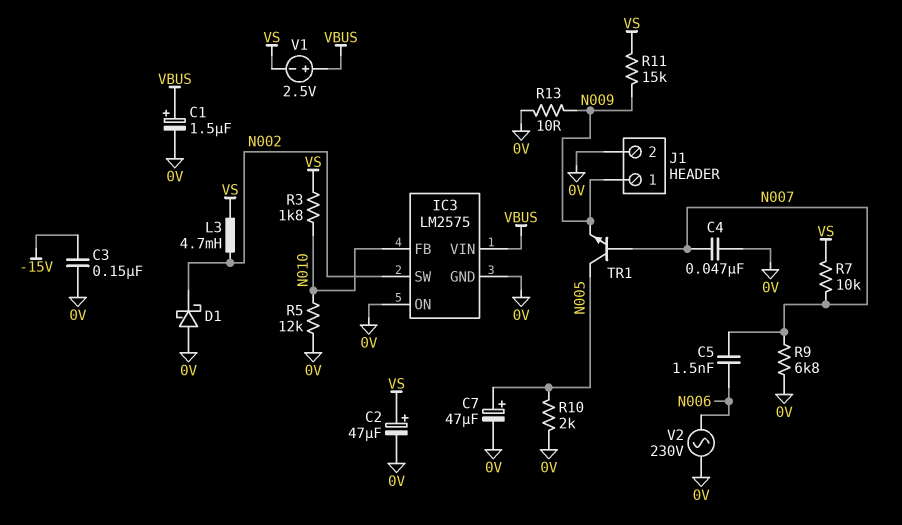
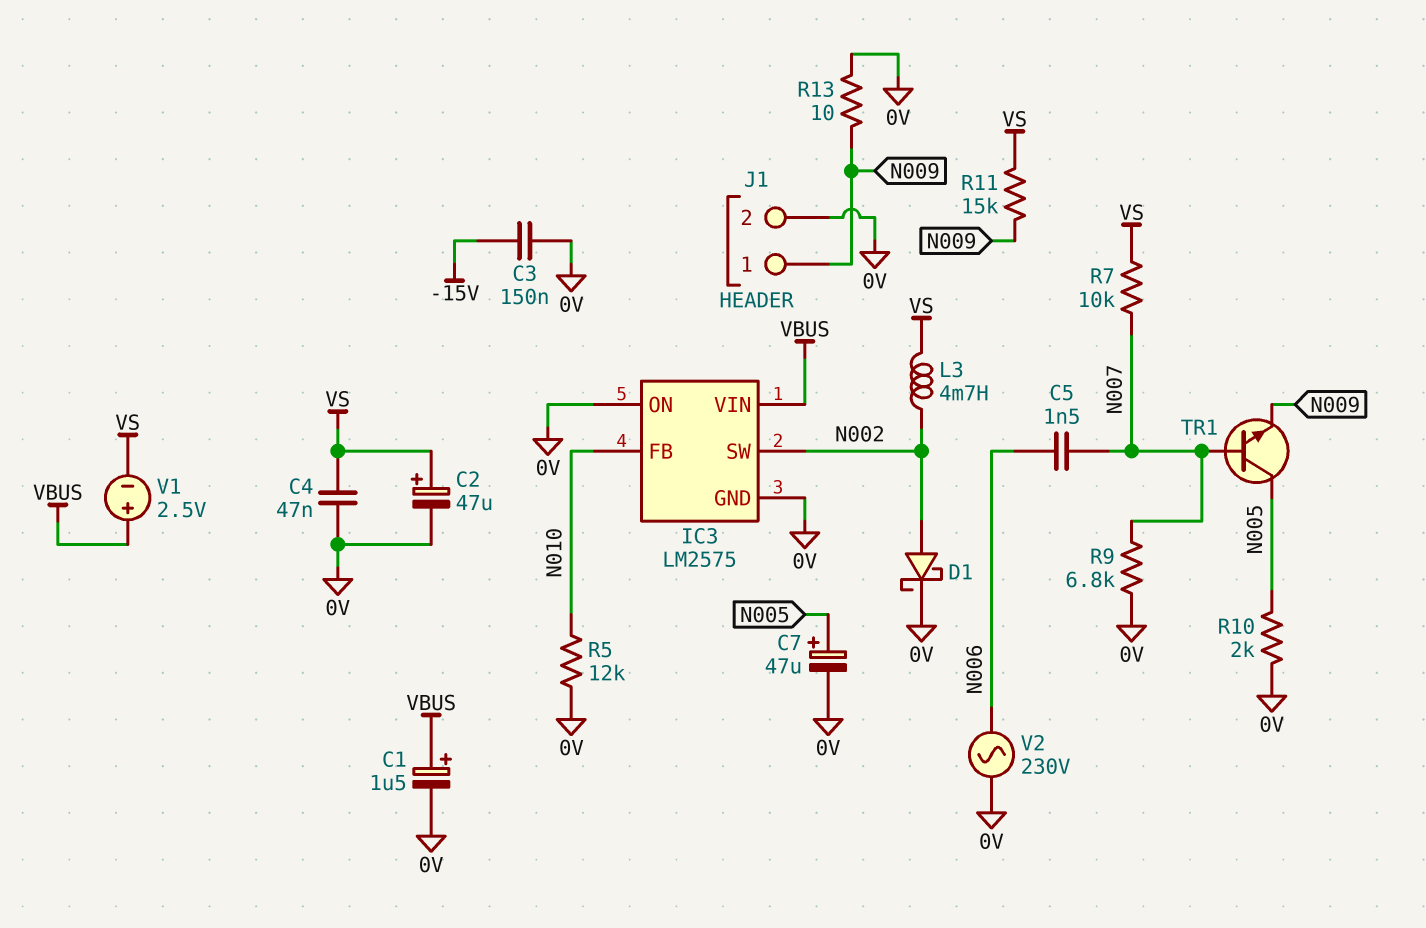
C4: 47nF (0V, N007) -> 47nF (0V, VS)
D1: schottky (A 0V, K N002) -> schottky (A N002, K 0V)
R3: 1.8k (N010, VS) -> none

